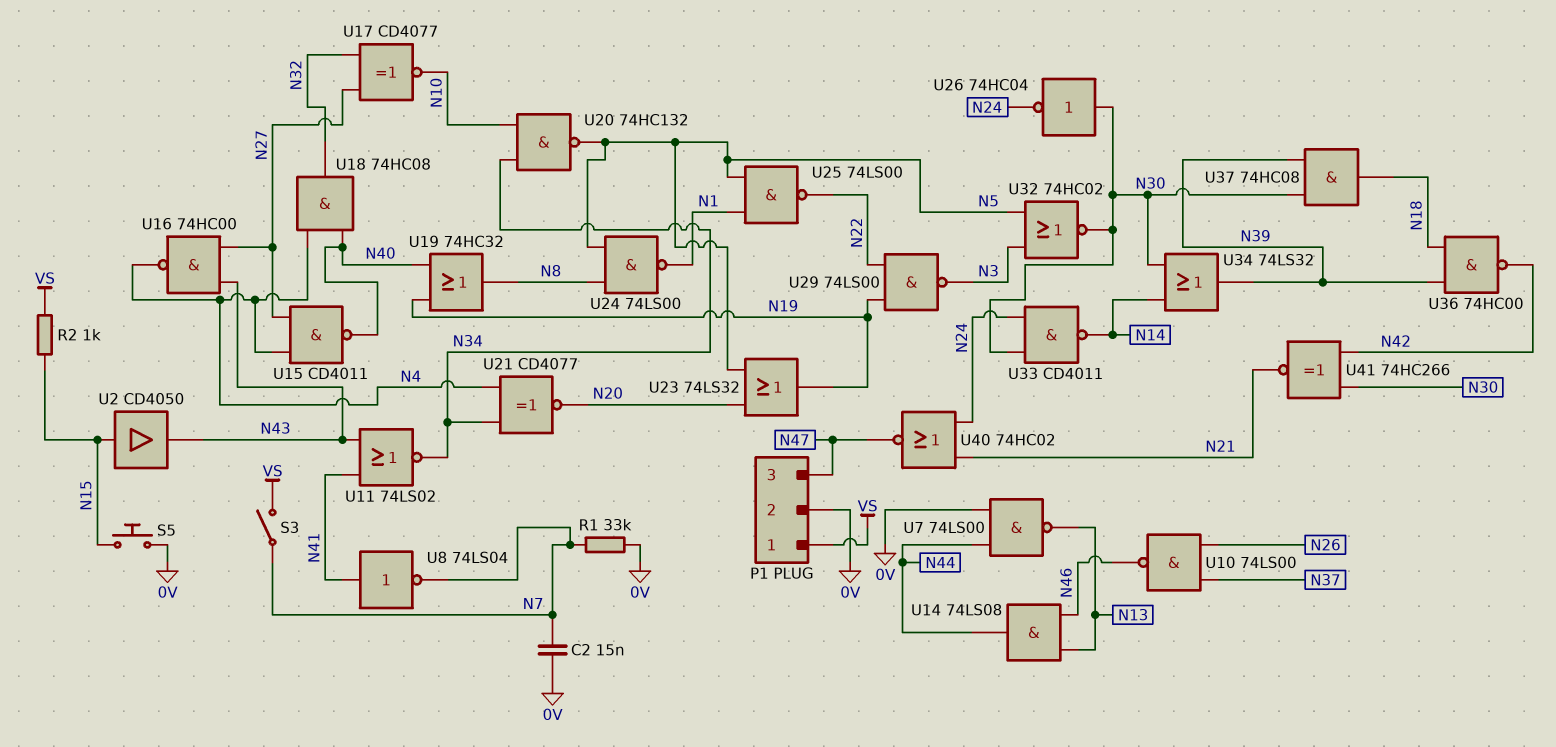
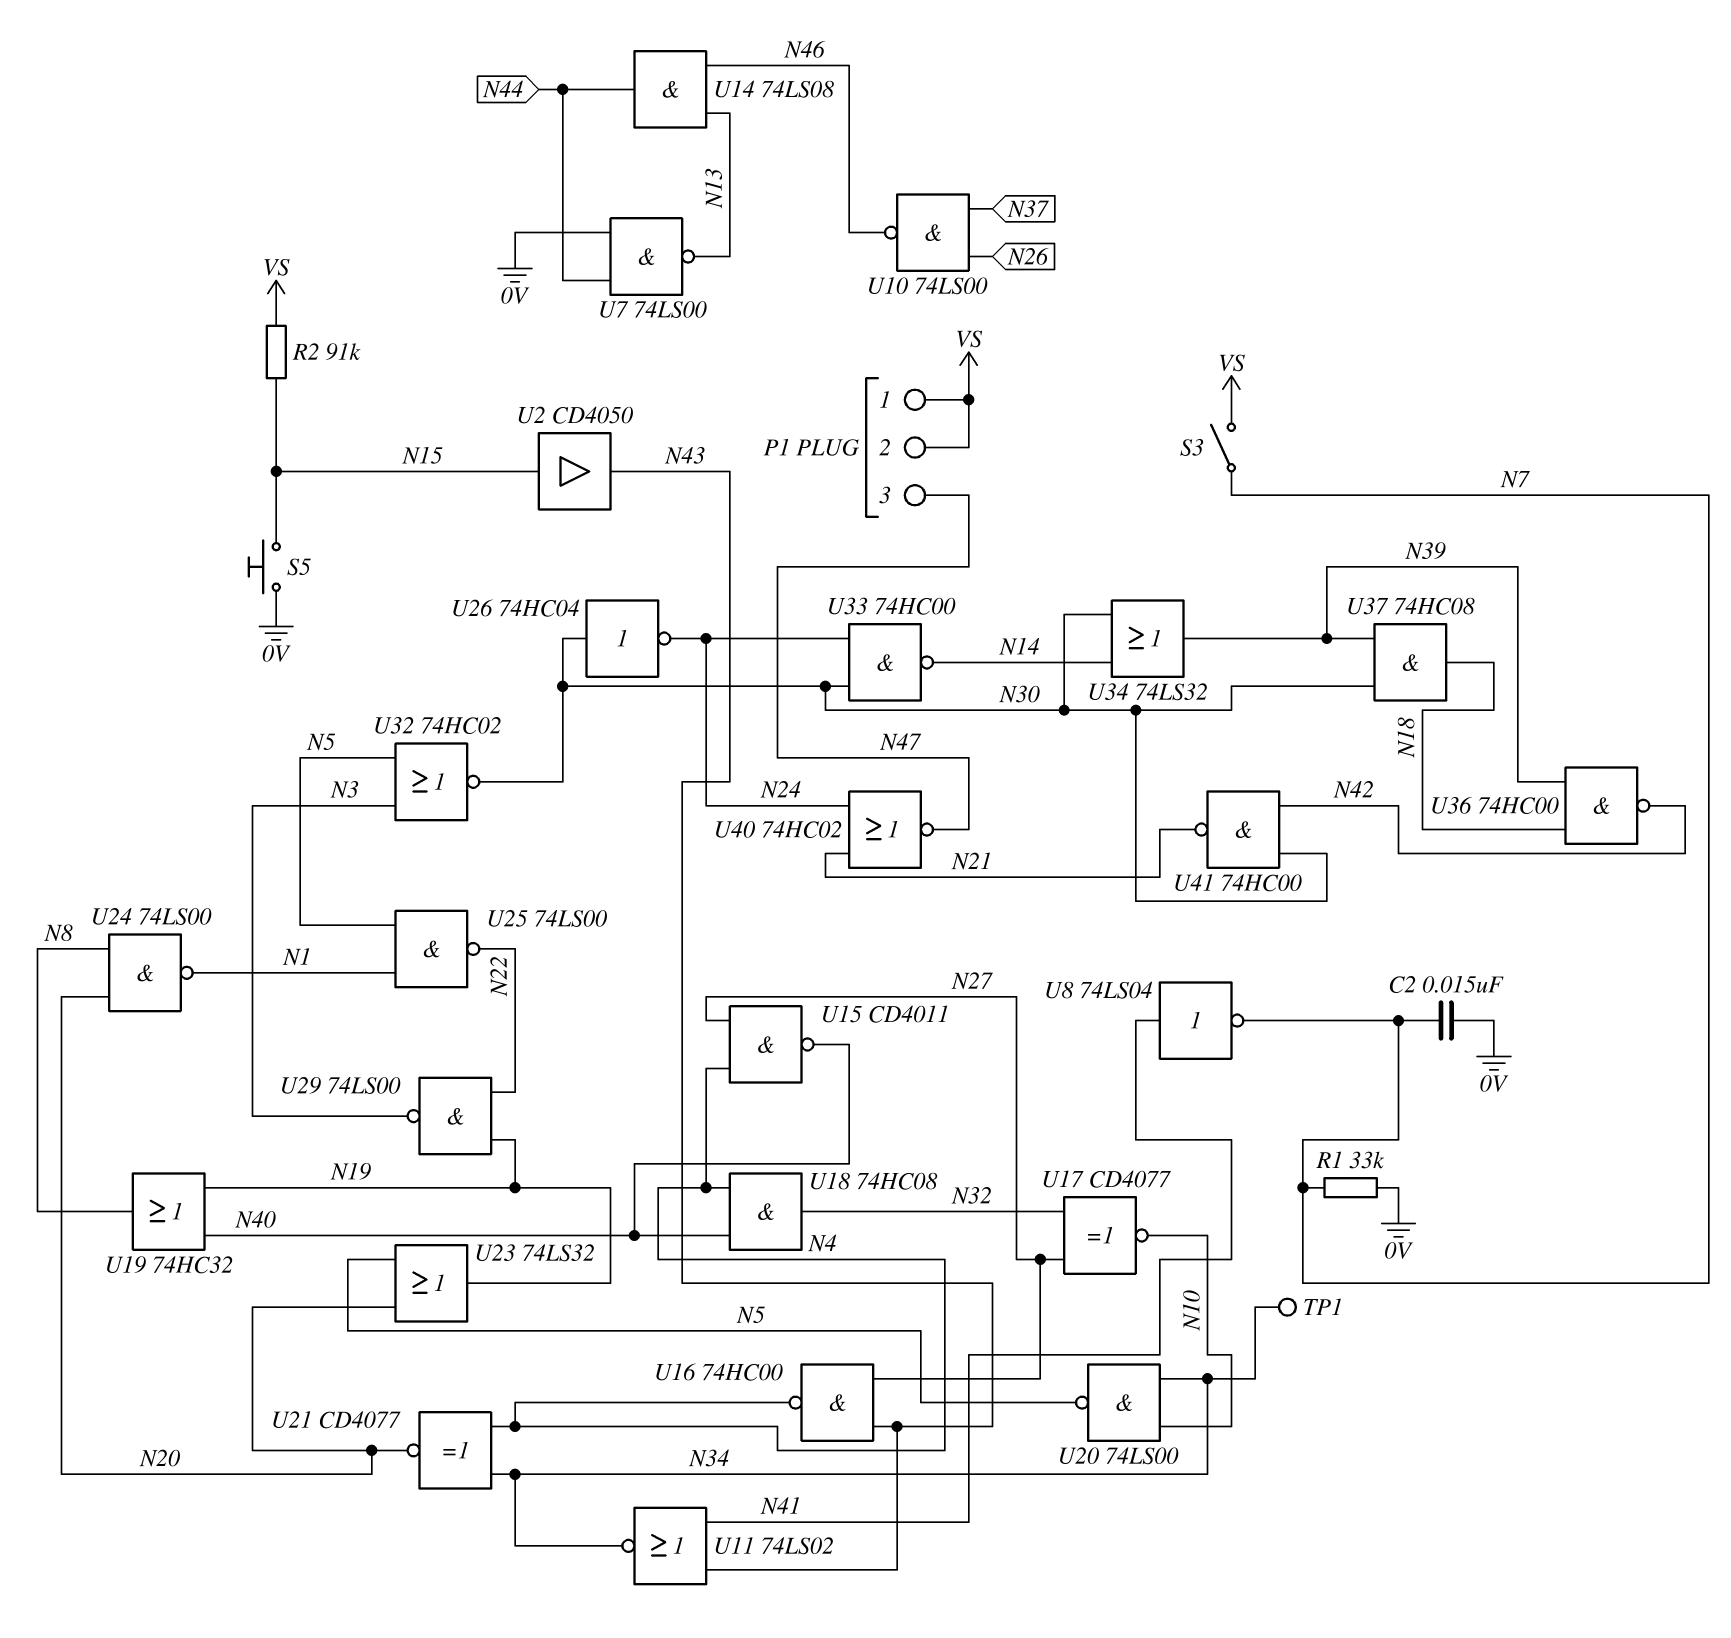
P1 pin 2: 0V -> VS
R2: 1k (N15, VS) -> 91k (N15, VS)
TP1: none -> test point (N34)
U20: NAND 74HC132 (in N10, in N34, out N5) -> NAND 74LS00 (in N10, in N34, out N5)
U24: NAND 74LS00 (in N5, in N8, out N1) -> NAND 74LS00 (in N8, in N20, out N1)
U33: NAND CD4011 (in N24, in N30, out N14) -> NAND 74HC00 (in N24, in N30, out N14)
U41: XNOR 74HC266 (in N30, in N42, out N21) -> NAND 74HC00 (in N30, in N42, out N21)

